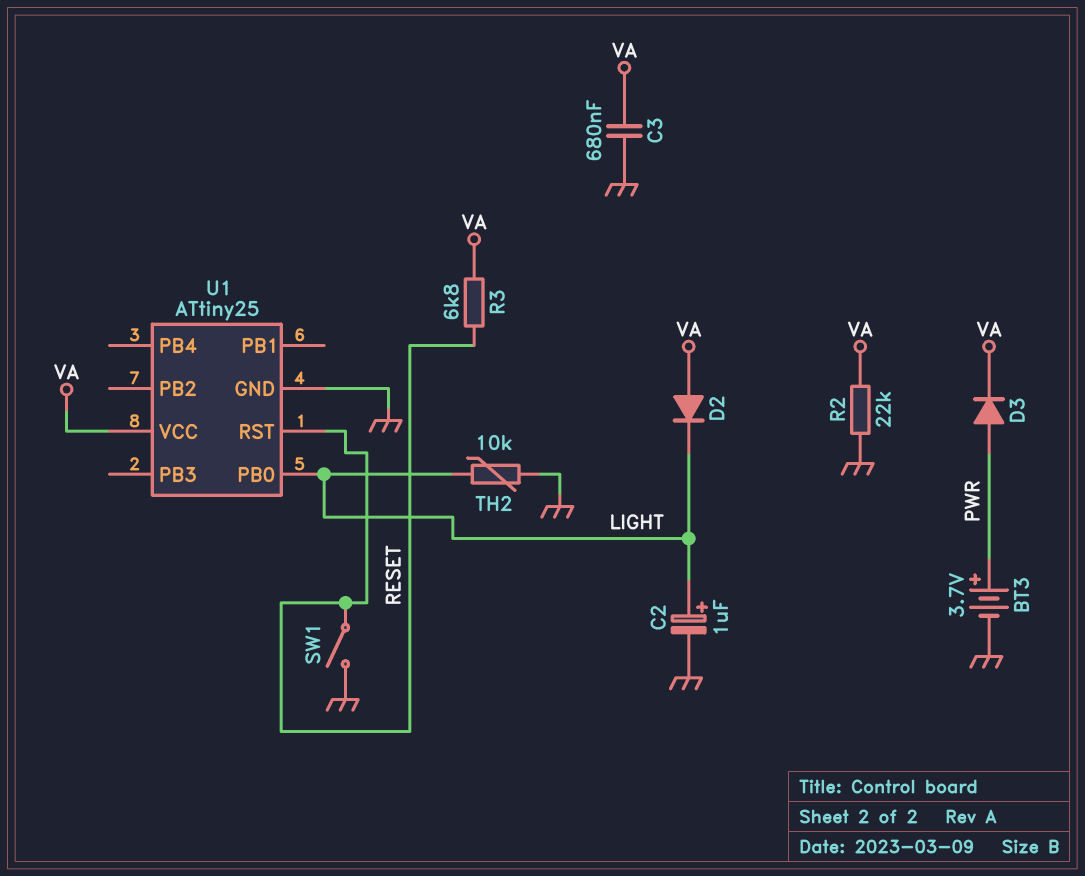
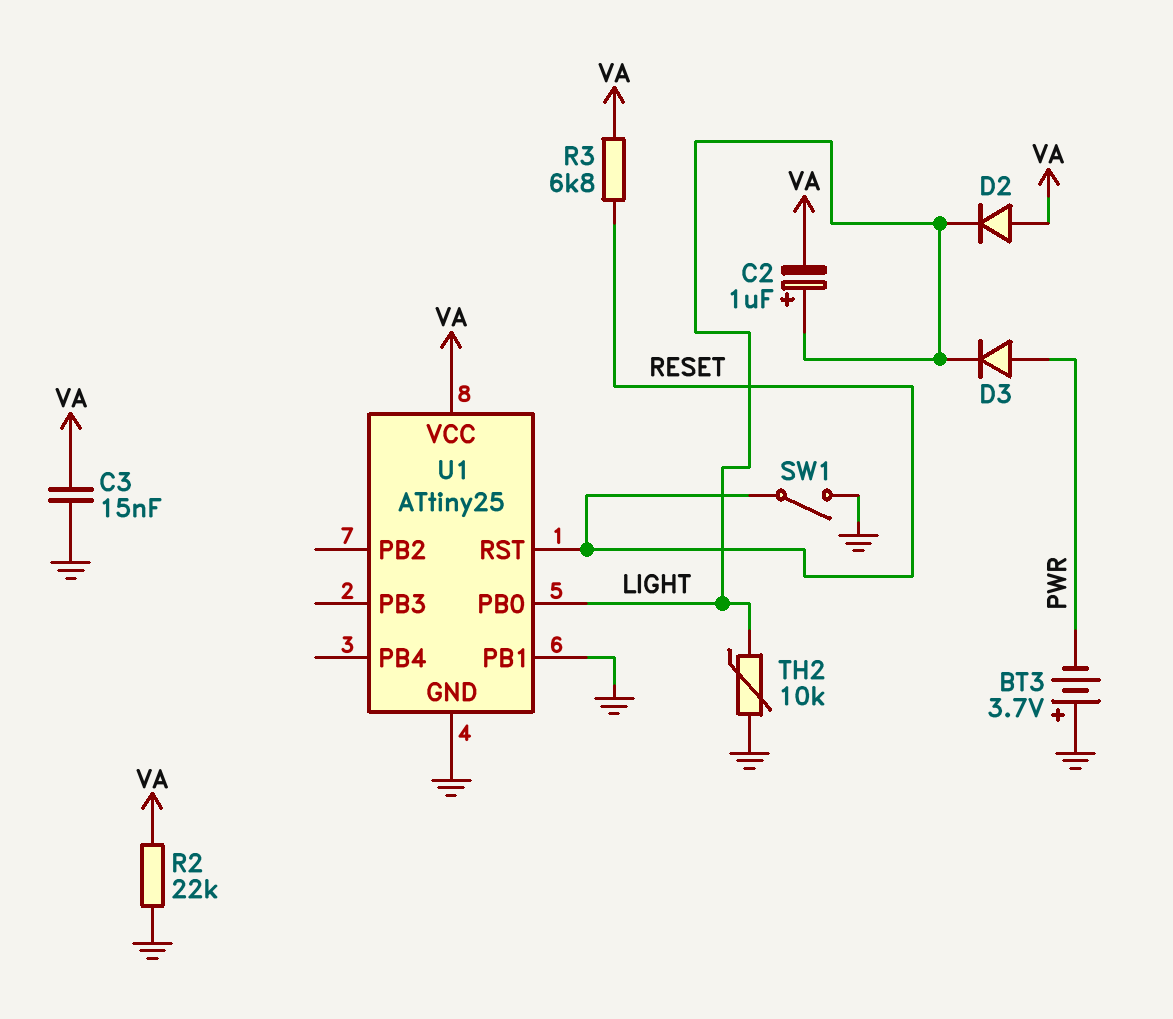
BT3: 3.7V (plus PWR, minus GND) -> 3.7V (plus GND, minus PWR)
C2: 1uF (plus LIGHT, minus GND) -> 1uF (plus LIGHT, minus VA)
C3: 680nF (GND, VA) -> 15nF (GND, VA)
D3: diode (A PWR, K VA) -> diode (A PWR, K LIGHT)
U1 pin PB1: none -> GND

